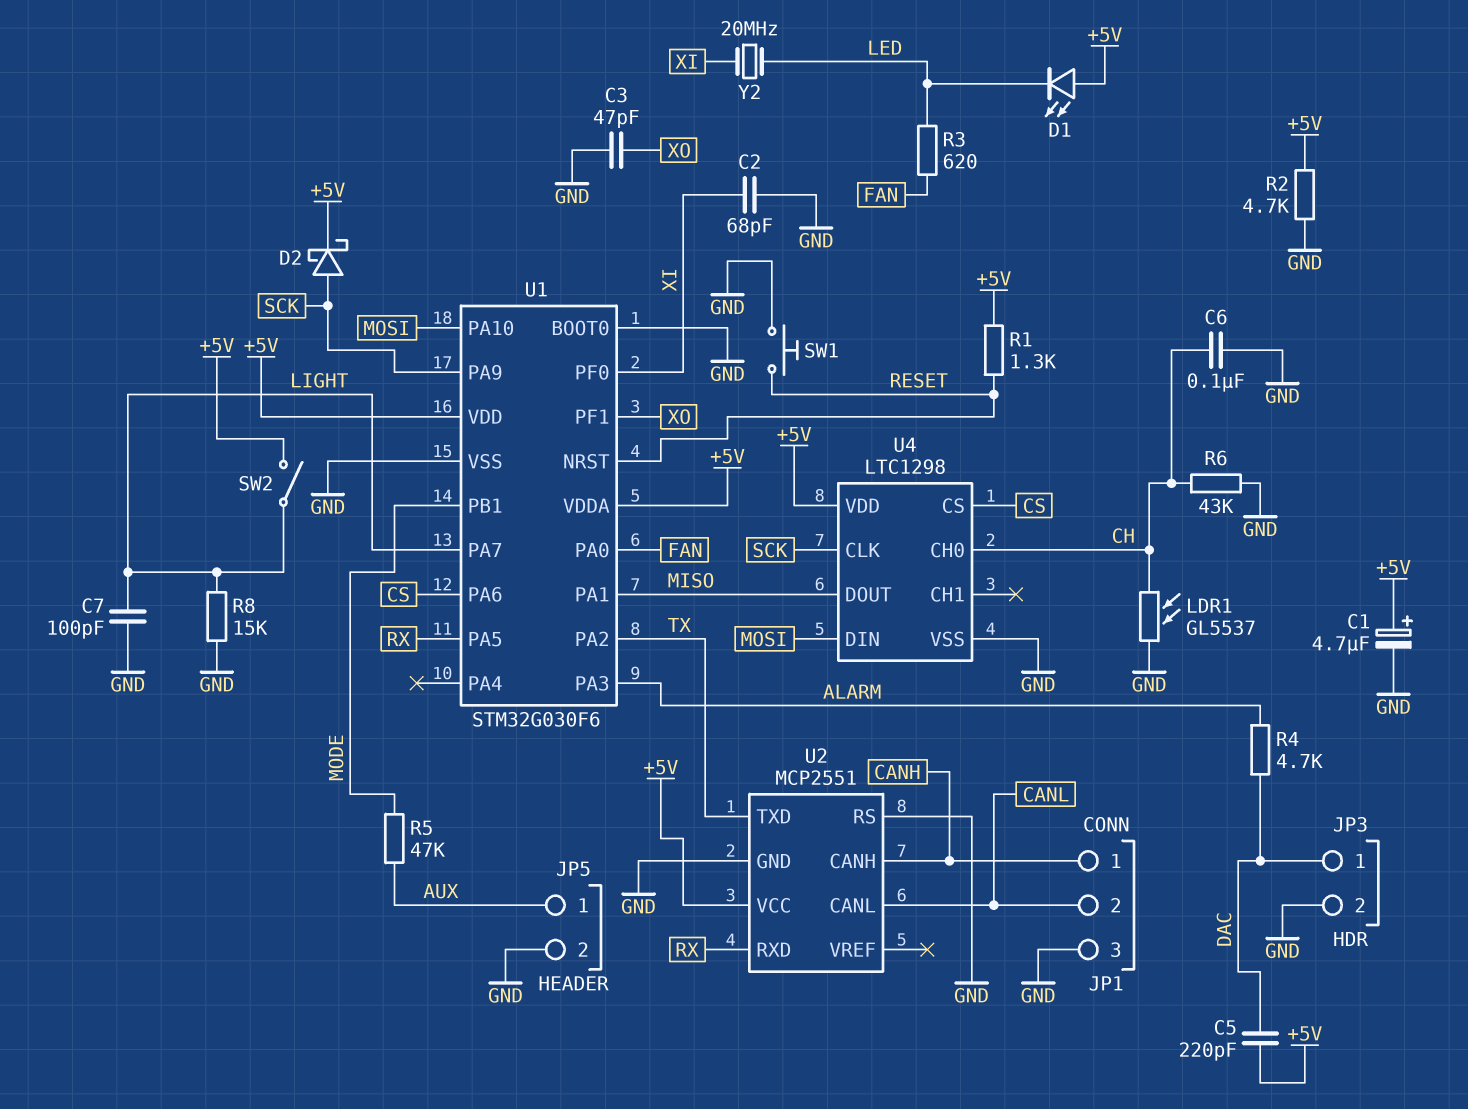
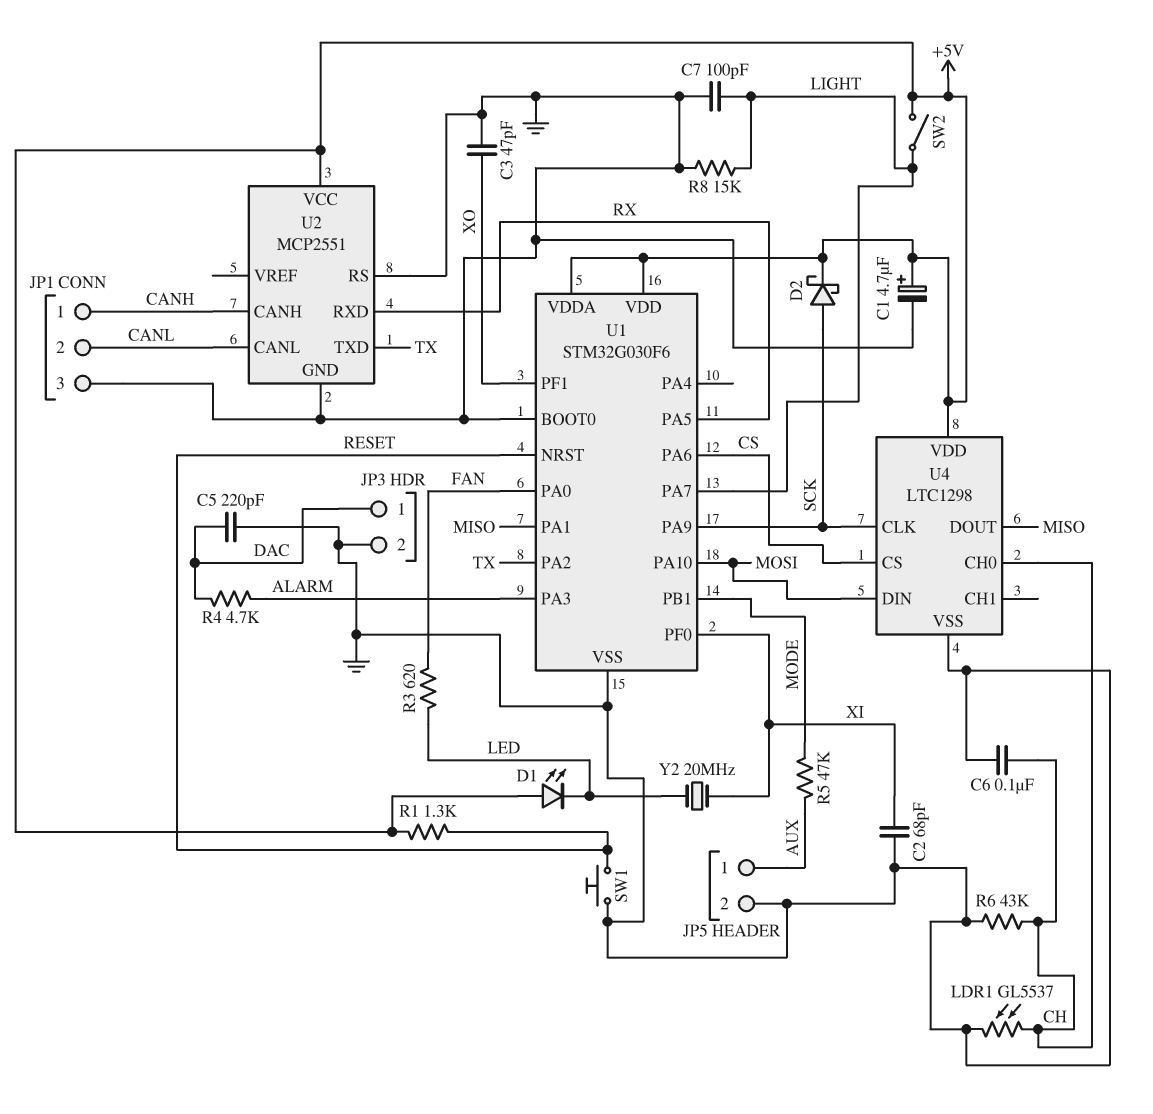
C5: 220pF (+5V, DAC) -> 220pF (DAC, GND)
R2: 4.7k (+5V, GND) -> none

